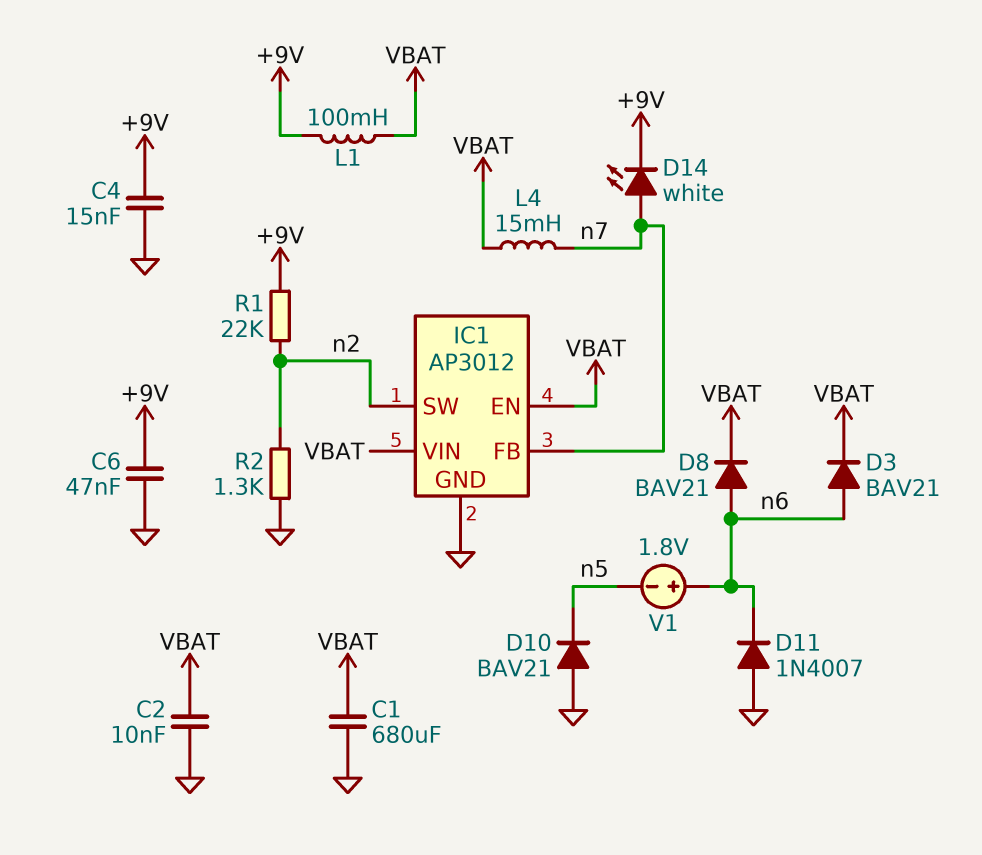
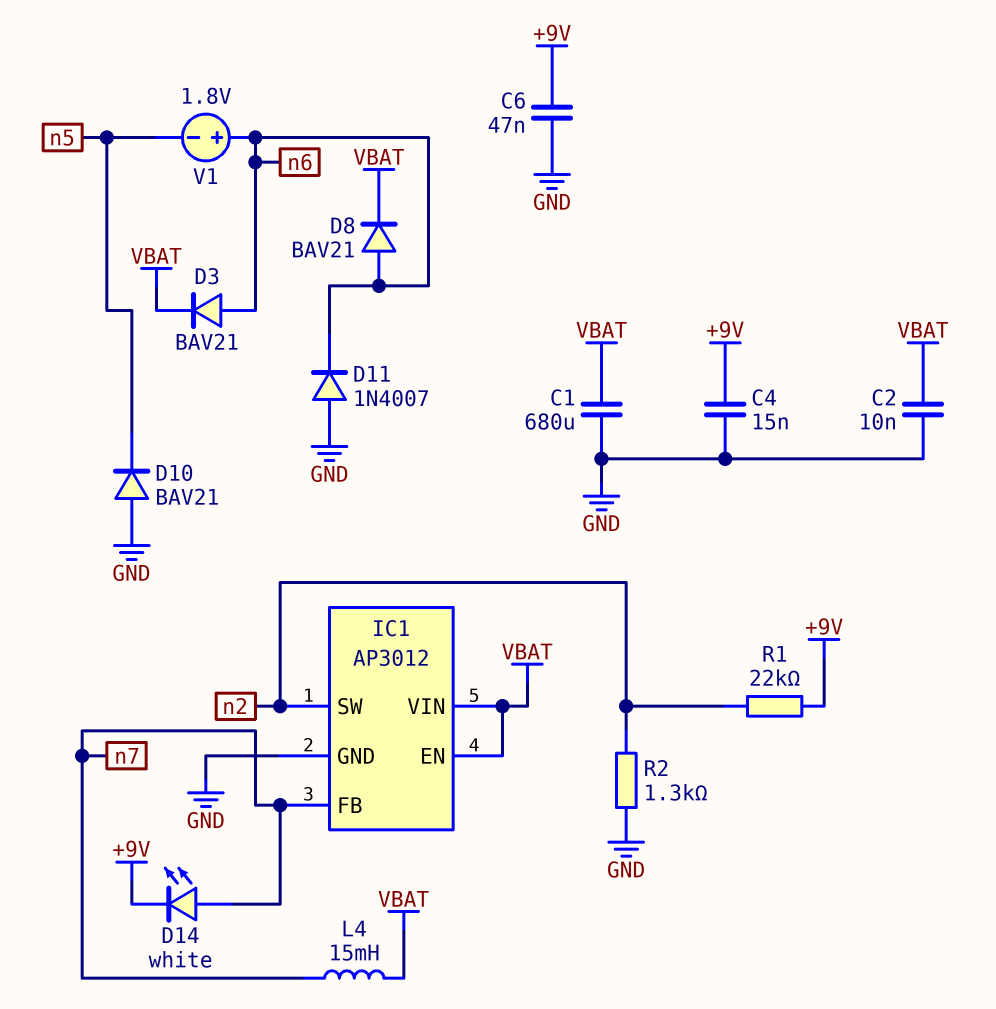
L1: 100mH (+9V, VBAT) -> none

